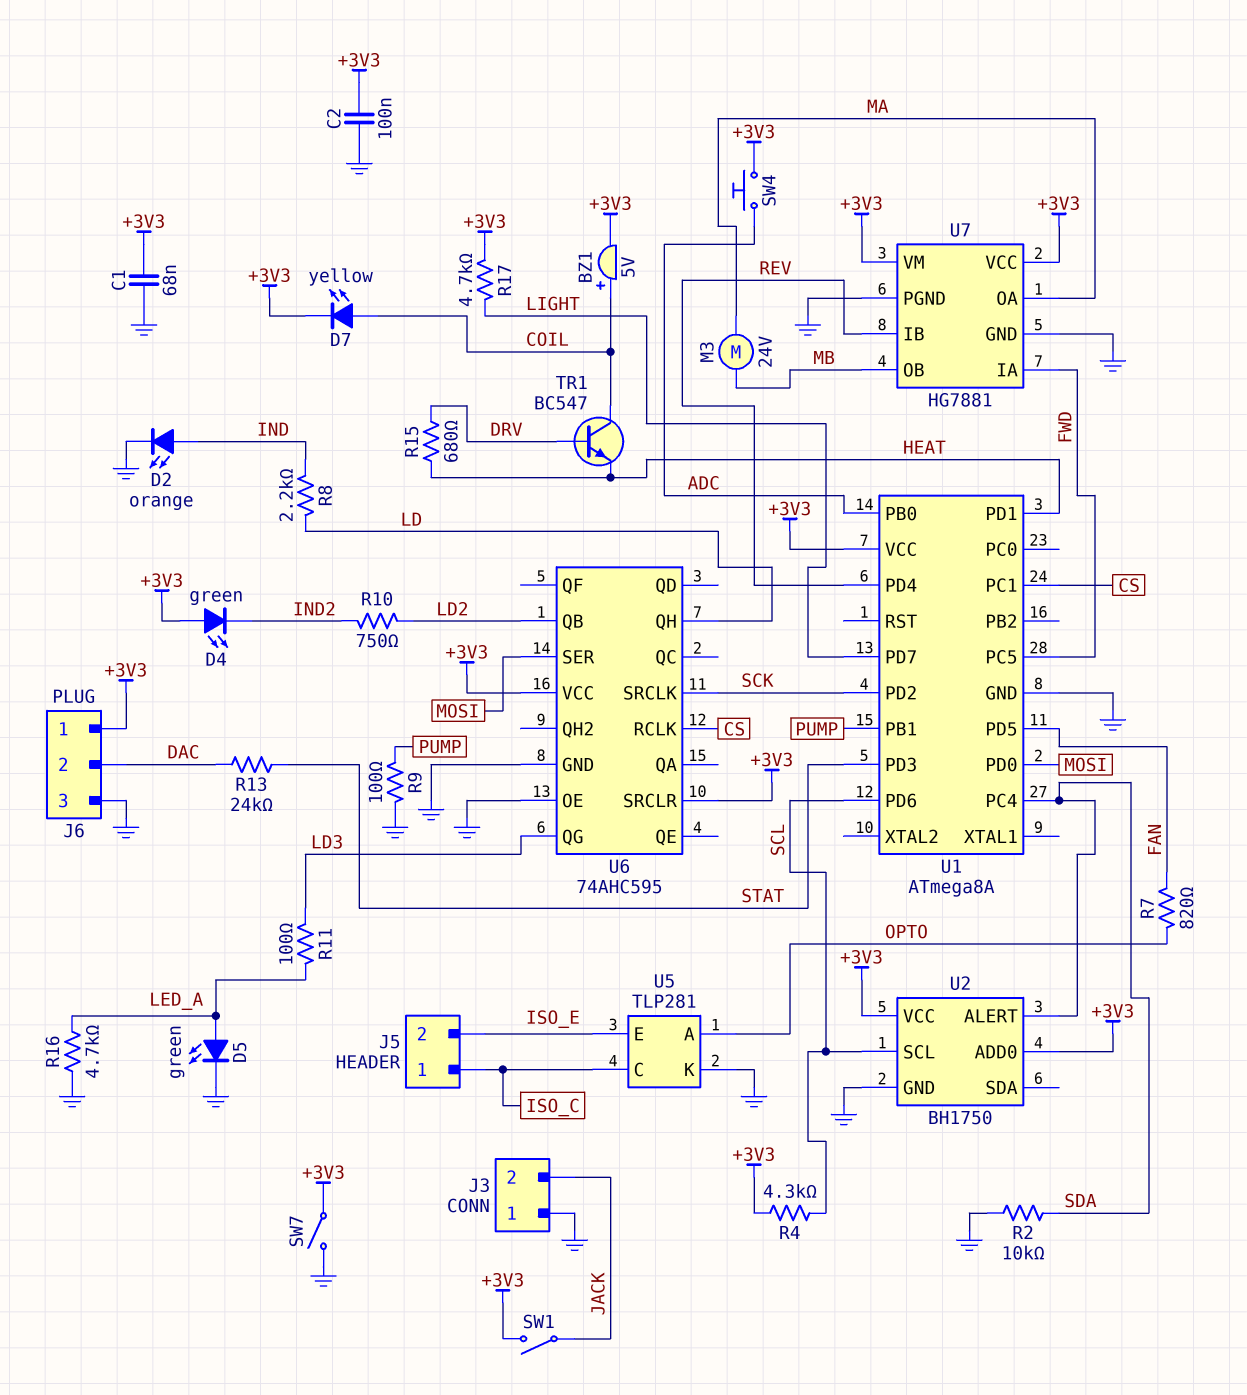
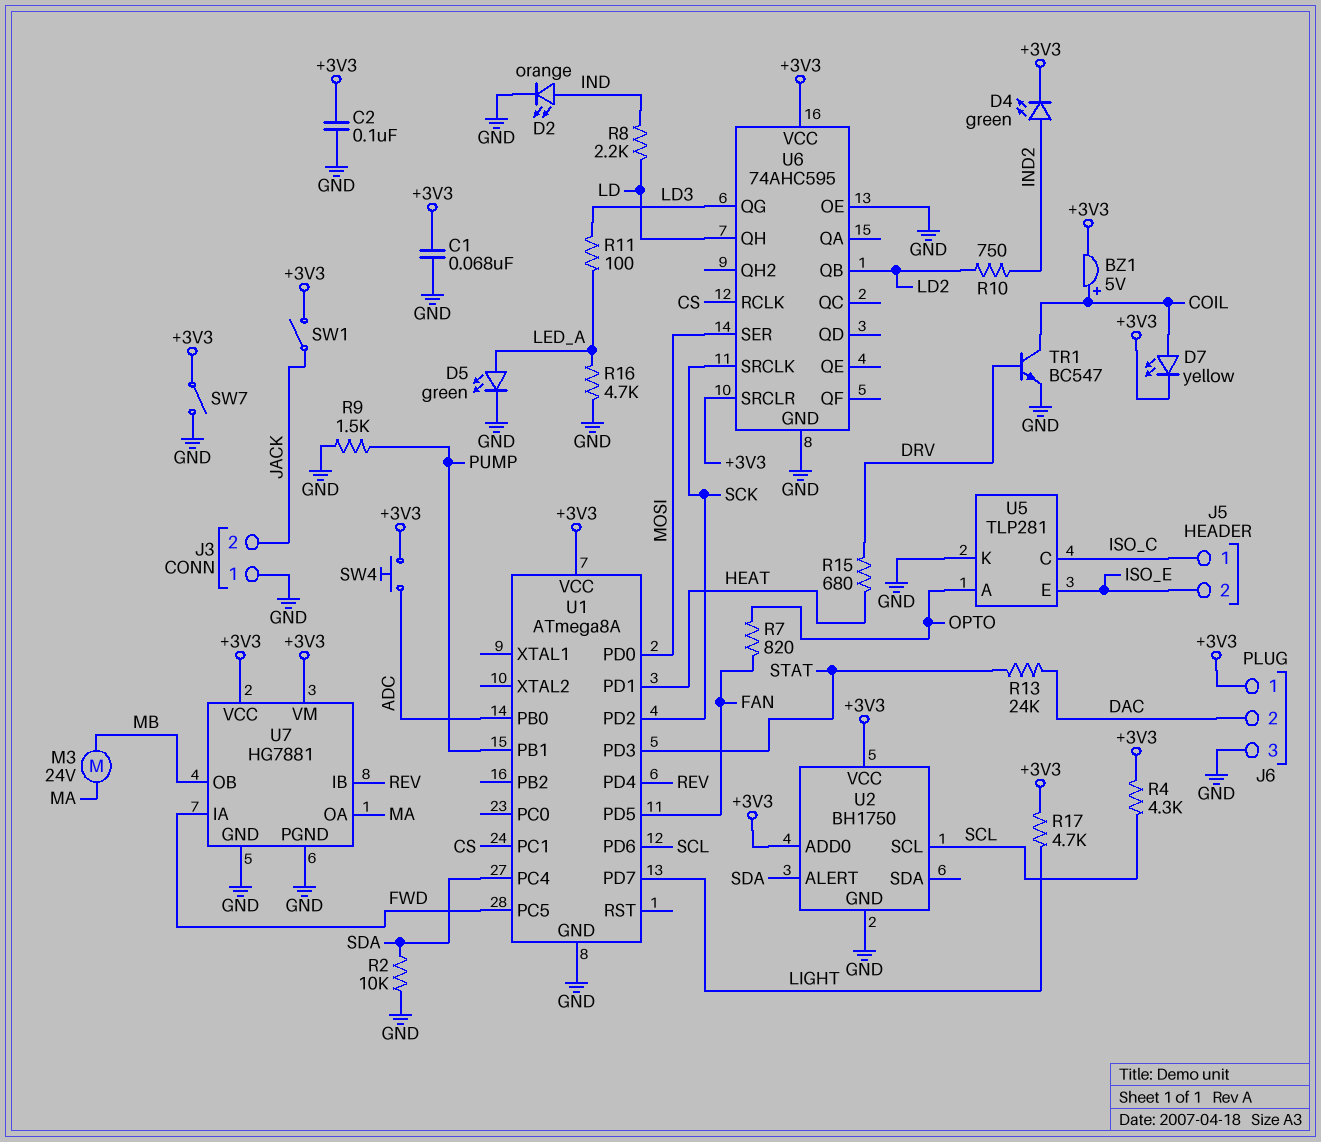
D4: LED green (A +3V3, K IND2) -> LED green (A IND2, K +3V3)
R9: 100 (GND, PUMP) -> 1.5k (GND, PUMP)
TR1: NPN BC547 (B DRV, C COIL, E HEAT) -> NPN BC547 (B DRV, C COIL, E GND)

